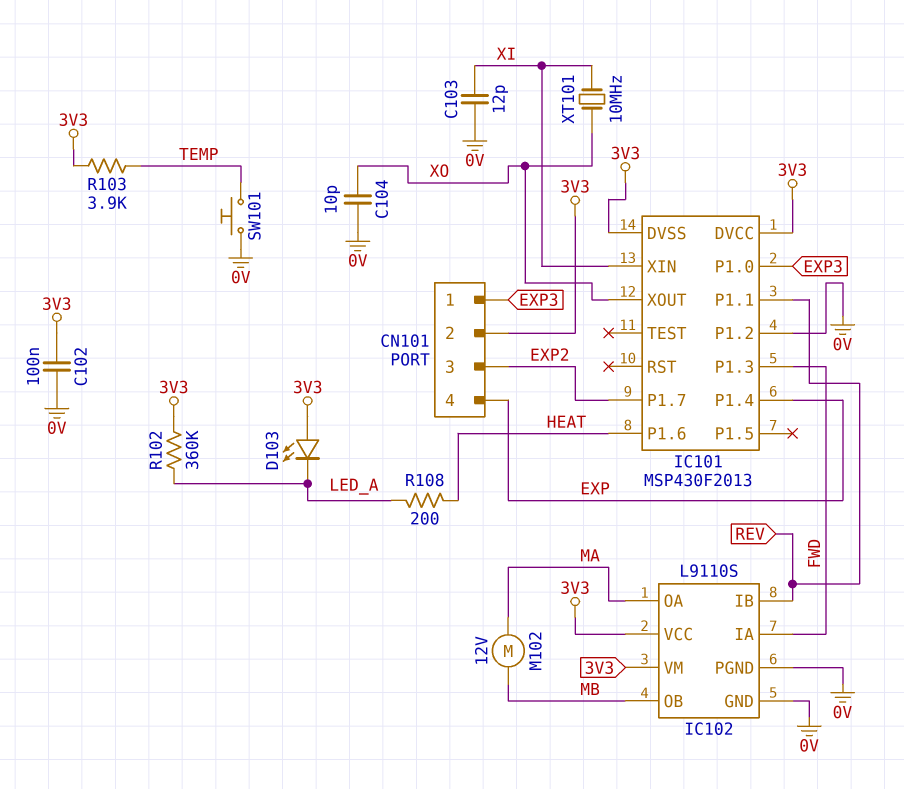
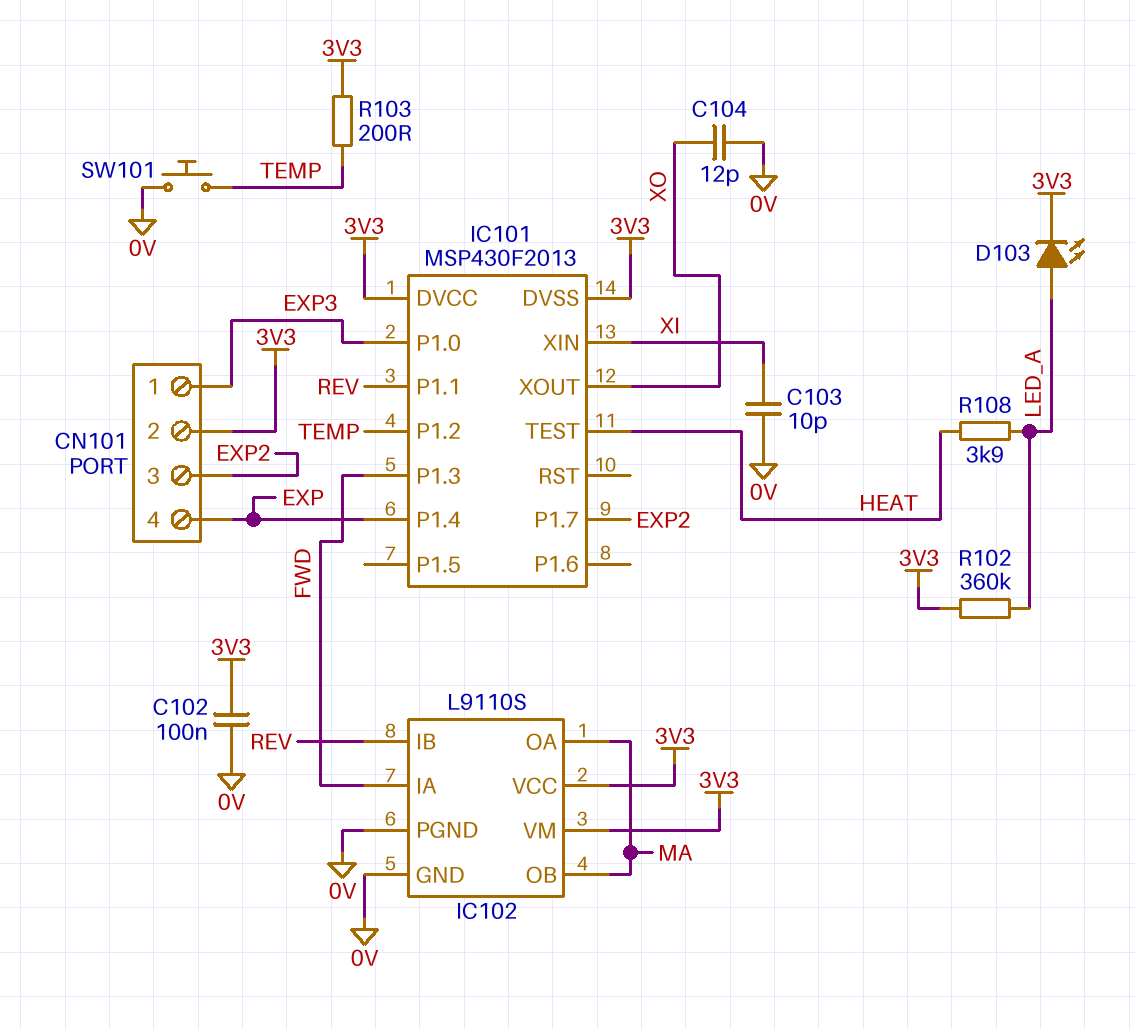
C103: 12pF (0V, XI) -> 10pF (0V, XI)
C104: 10pF (0V, XO) -> 12pF (0V, XO)
D103: LED (A 3V3, K LED_A) -> LED (A LED_A, K 3V3)
IC101 pin P1.2: 0V -> TEMP
IC101 pin P1.6: HEAT -> none
IC101 pin TEST: none -> HEAT
IC102 pin OB: MB -> MA
M102: motor 12V (MA, MB) -> none
R103: 3.9k (3V3, TEMP) -> 200 (3V3, TEMP)
R108: 200 (HEAT, LED_A) -> 3.9k (HEAT, LED_A)
XT101: 10MHz (XI, XO) -> none

